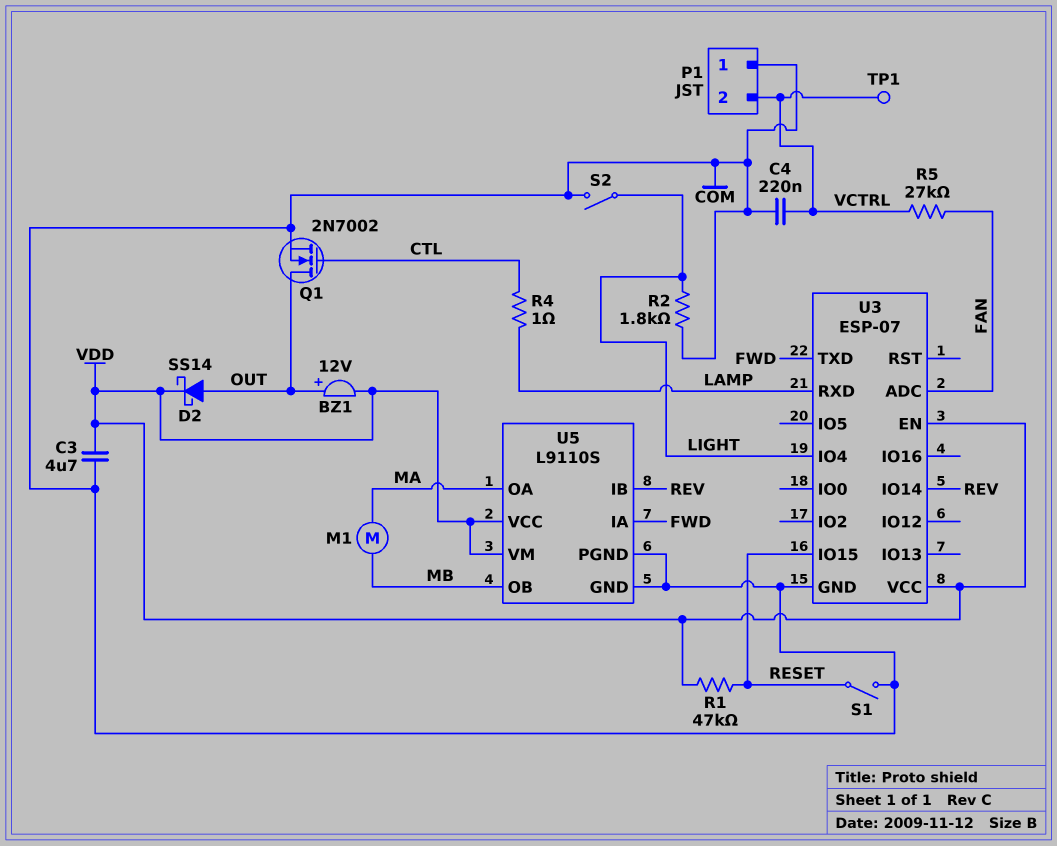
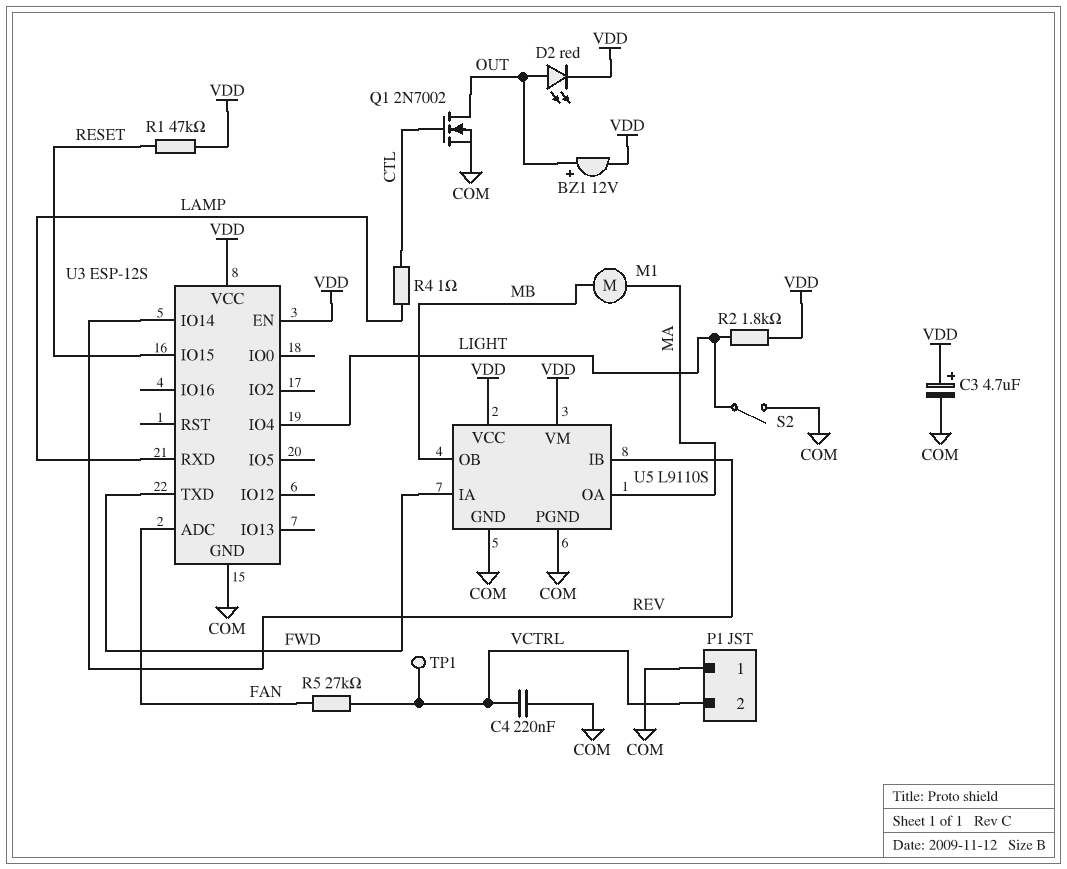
C3: 4.7uF (COM, VDD) -> 4.7uF (plus VDD, minus COM)
D2: schottky SS14 (A OUT, K VDD) -> LED red (A OUT, K VDD)
R2: 1.8k (COM, LIGHT) -> 1.8k (LIGHT, VDD)
S1: switch (COM, RESET) -> none
U3: ESP-07 -> ESP-12S

